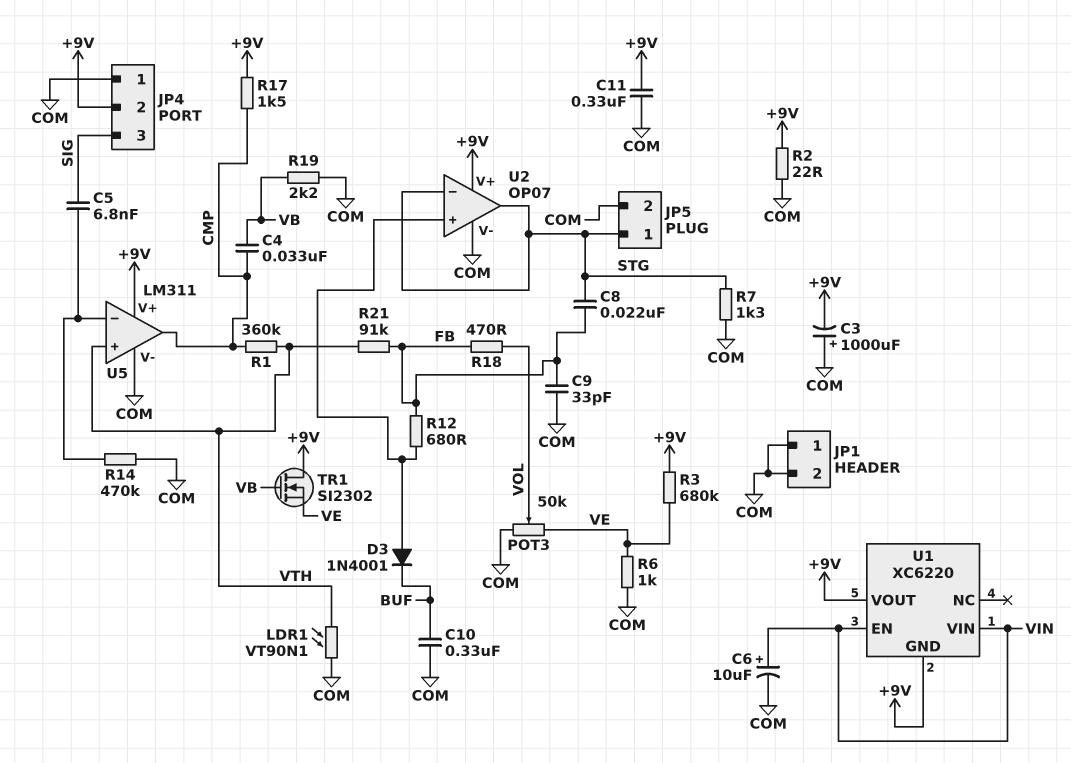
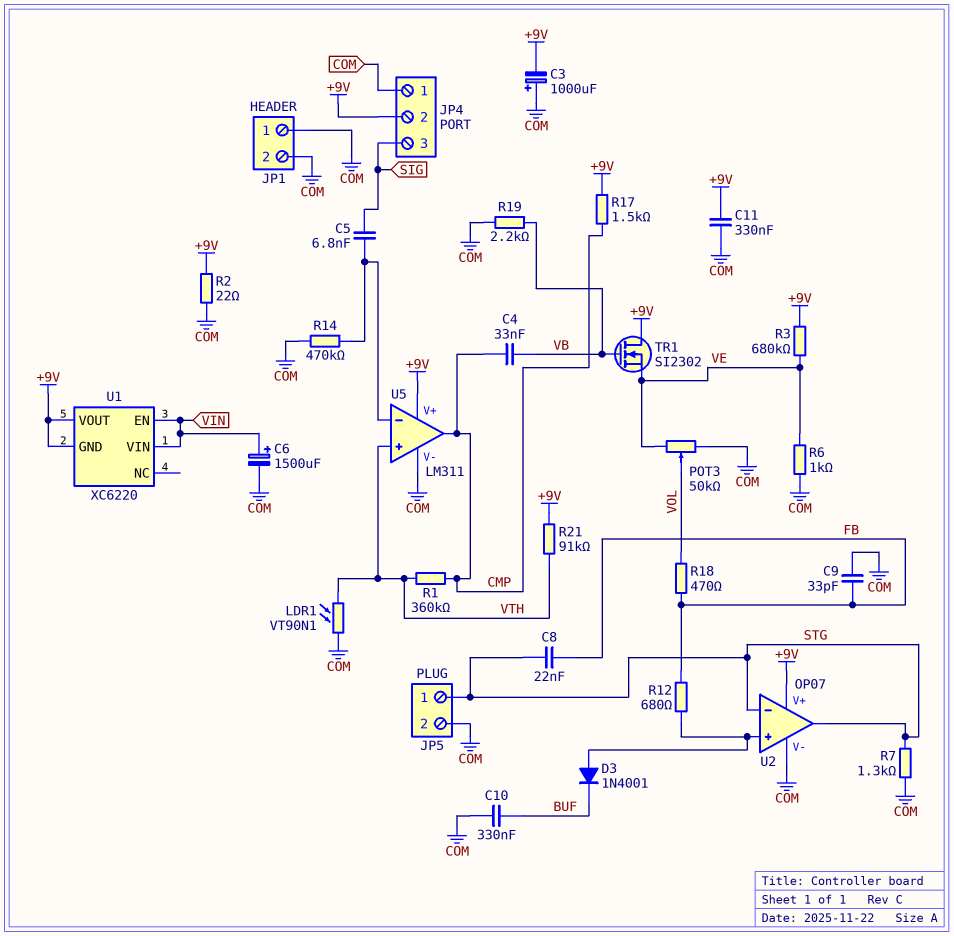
C6: 10uF (plus VIN, minus COM) -> 1500uF (plus VIN, minus COM)
R21: 91k (FB, VTH) -> 91k (+9V, VTH)

